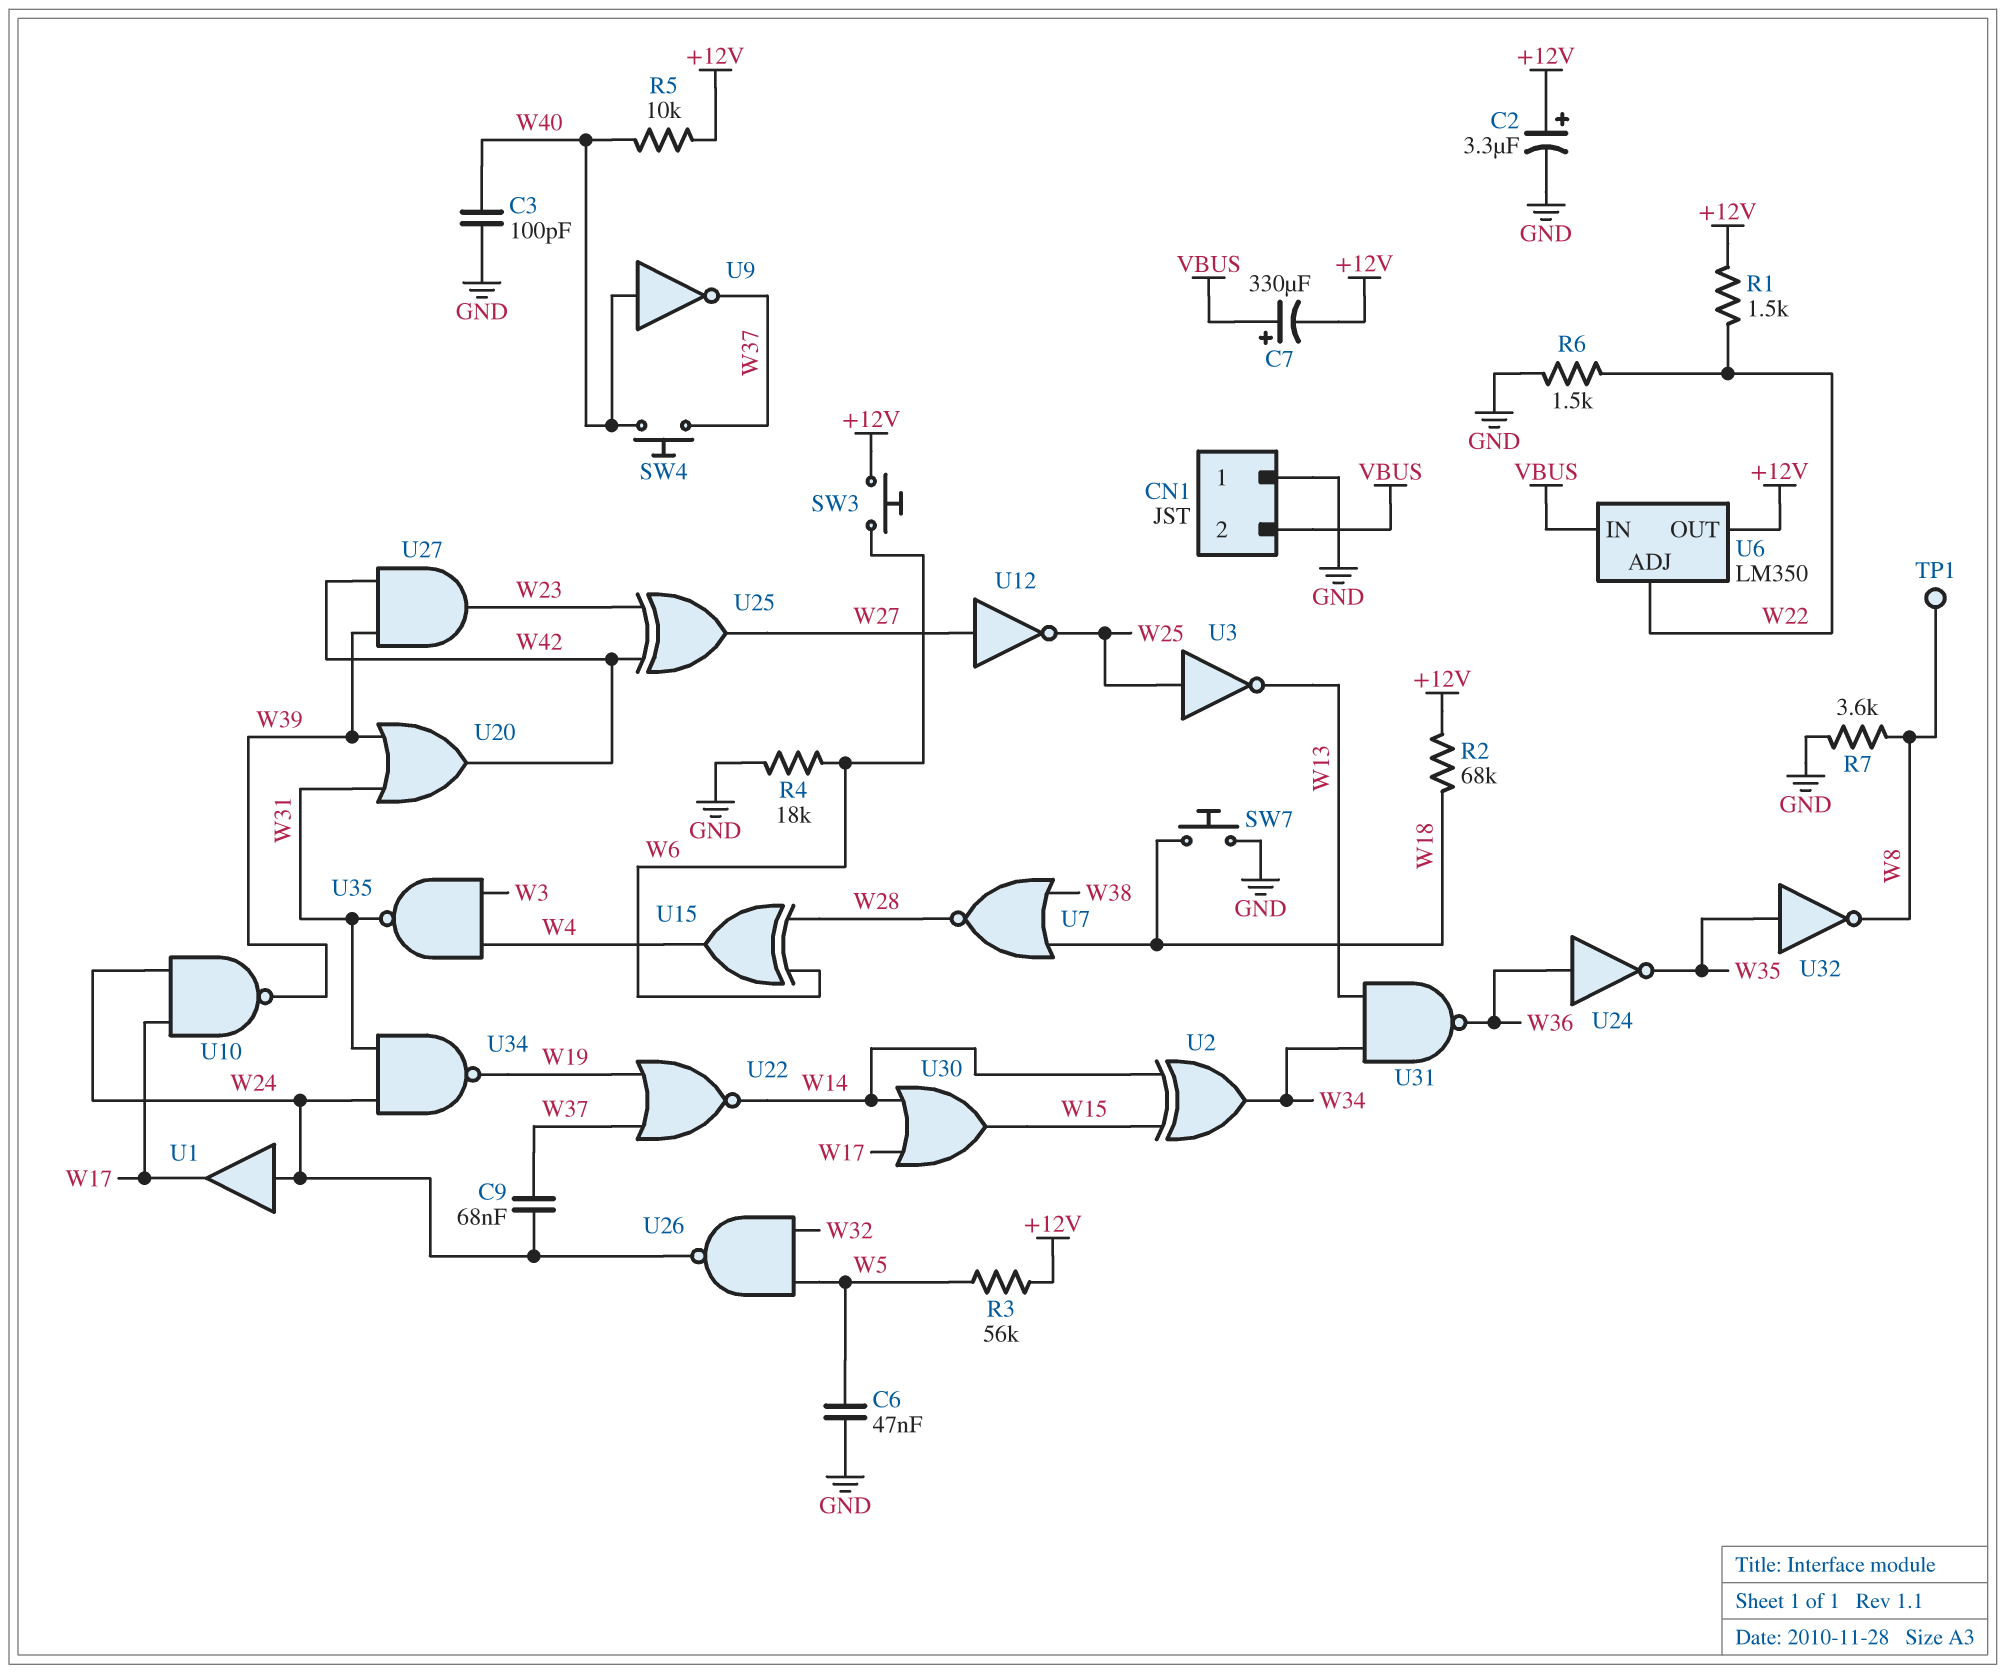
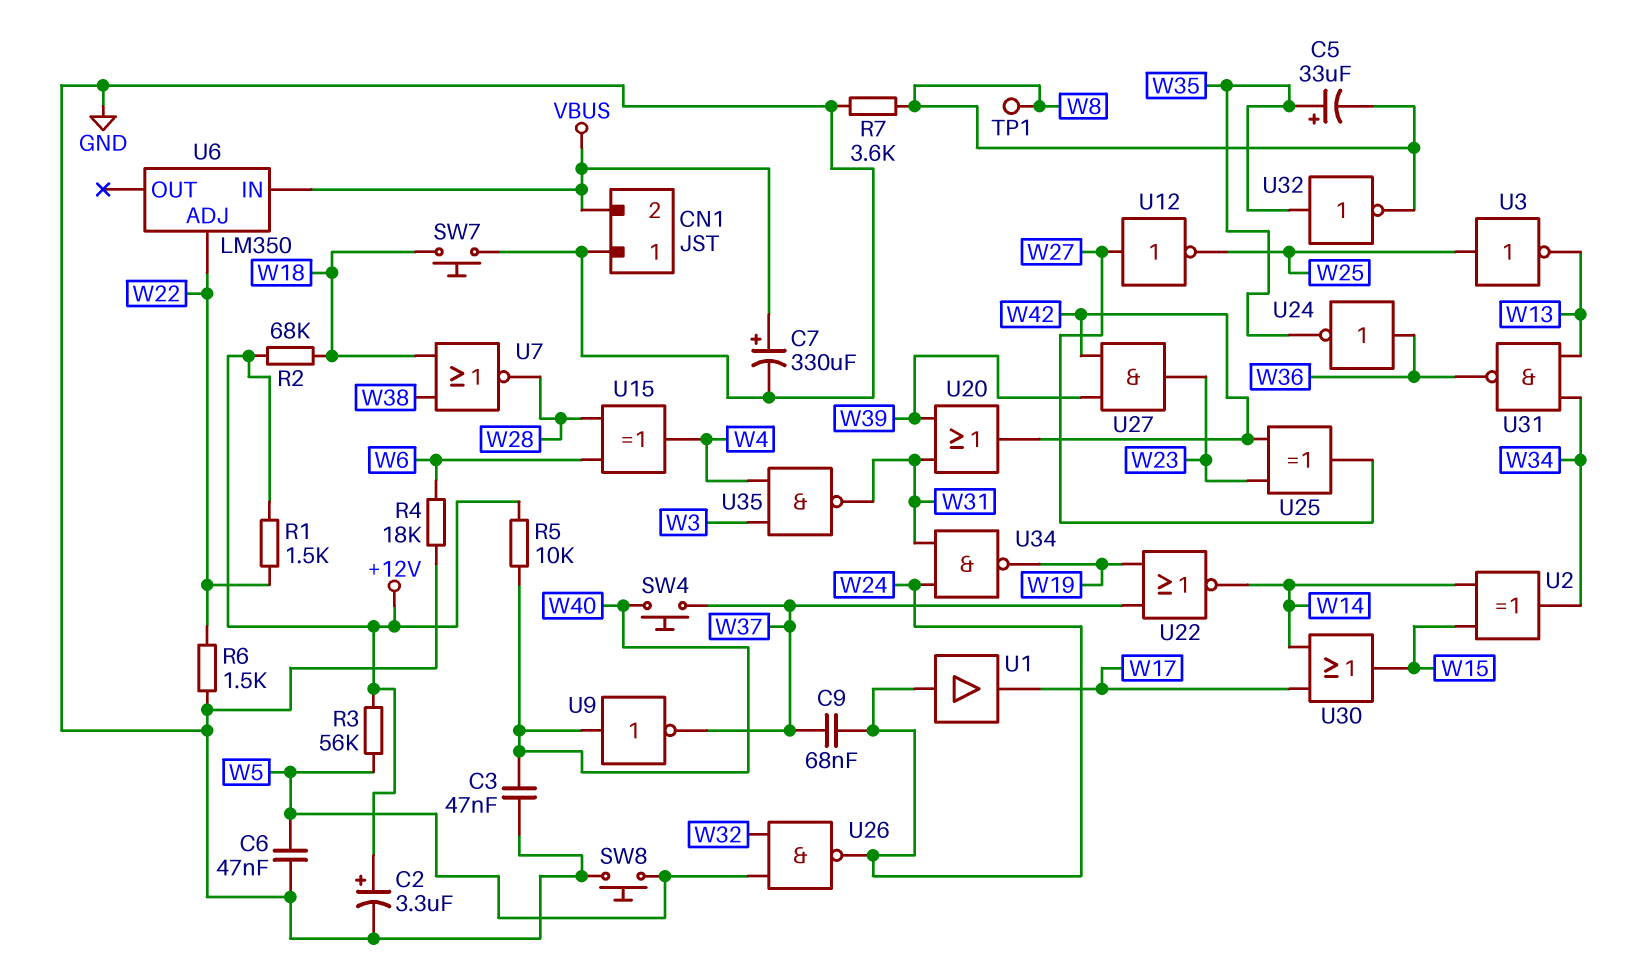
C3: 100pF (GND, W40) -> 47nF (GND, W40)
C5: none -> 33uF (plus W35, minus W8)
C7: 330uF (plus VBUS, minus +12V) -> 330uF (plus VBUS, minus GND)
SW3: button (+12V, W6) -> none
SW8: none -> button (GND, W5)
U6 pin OUT: +12V -> none
U10: NAND (in W17, in W24, out W39) -> none

